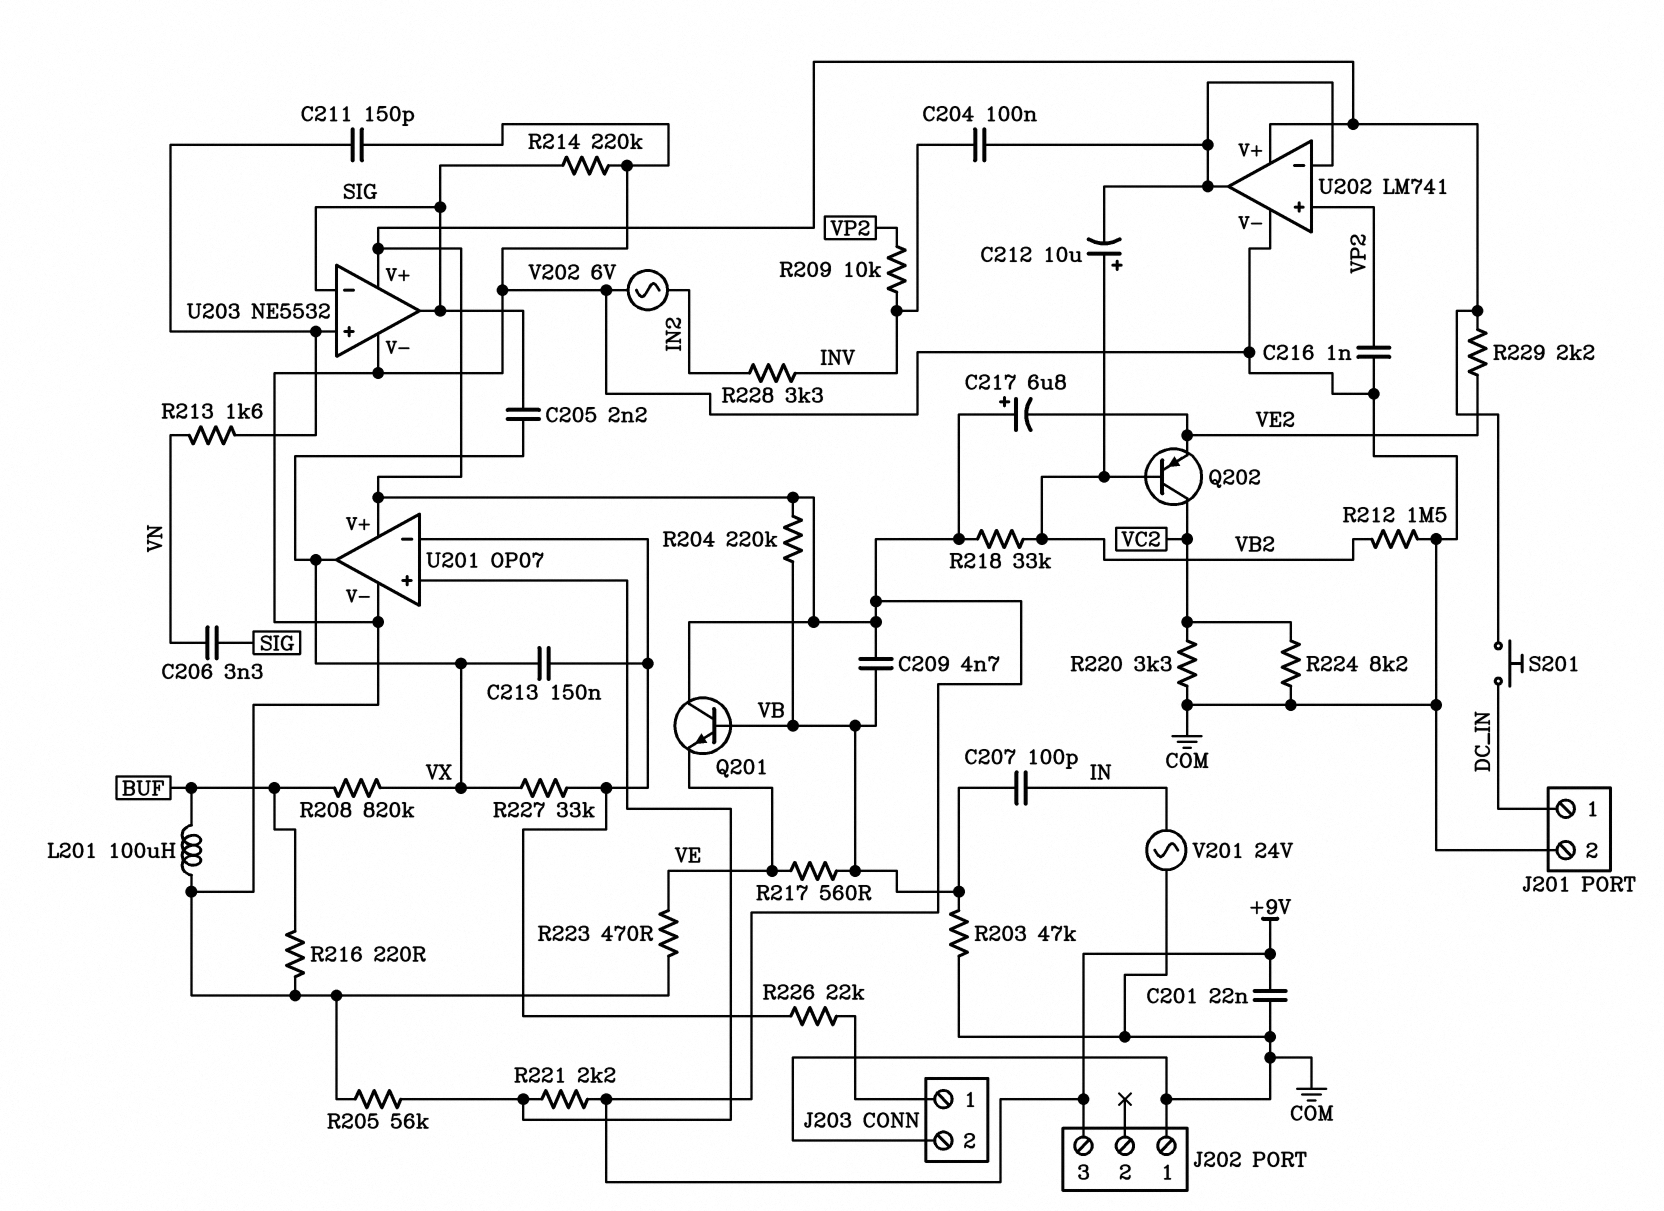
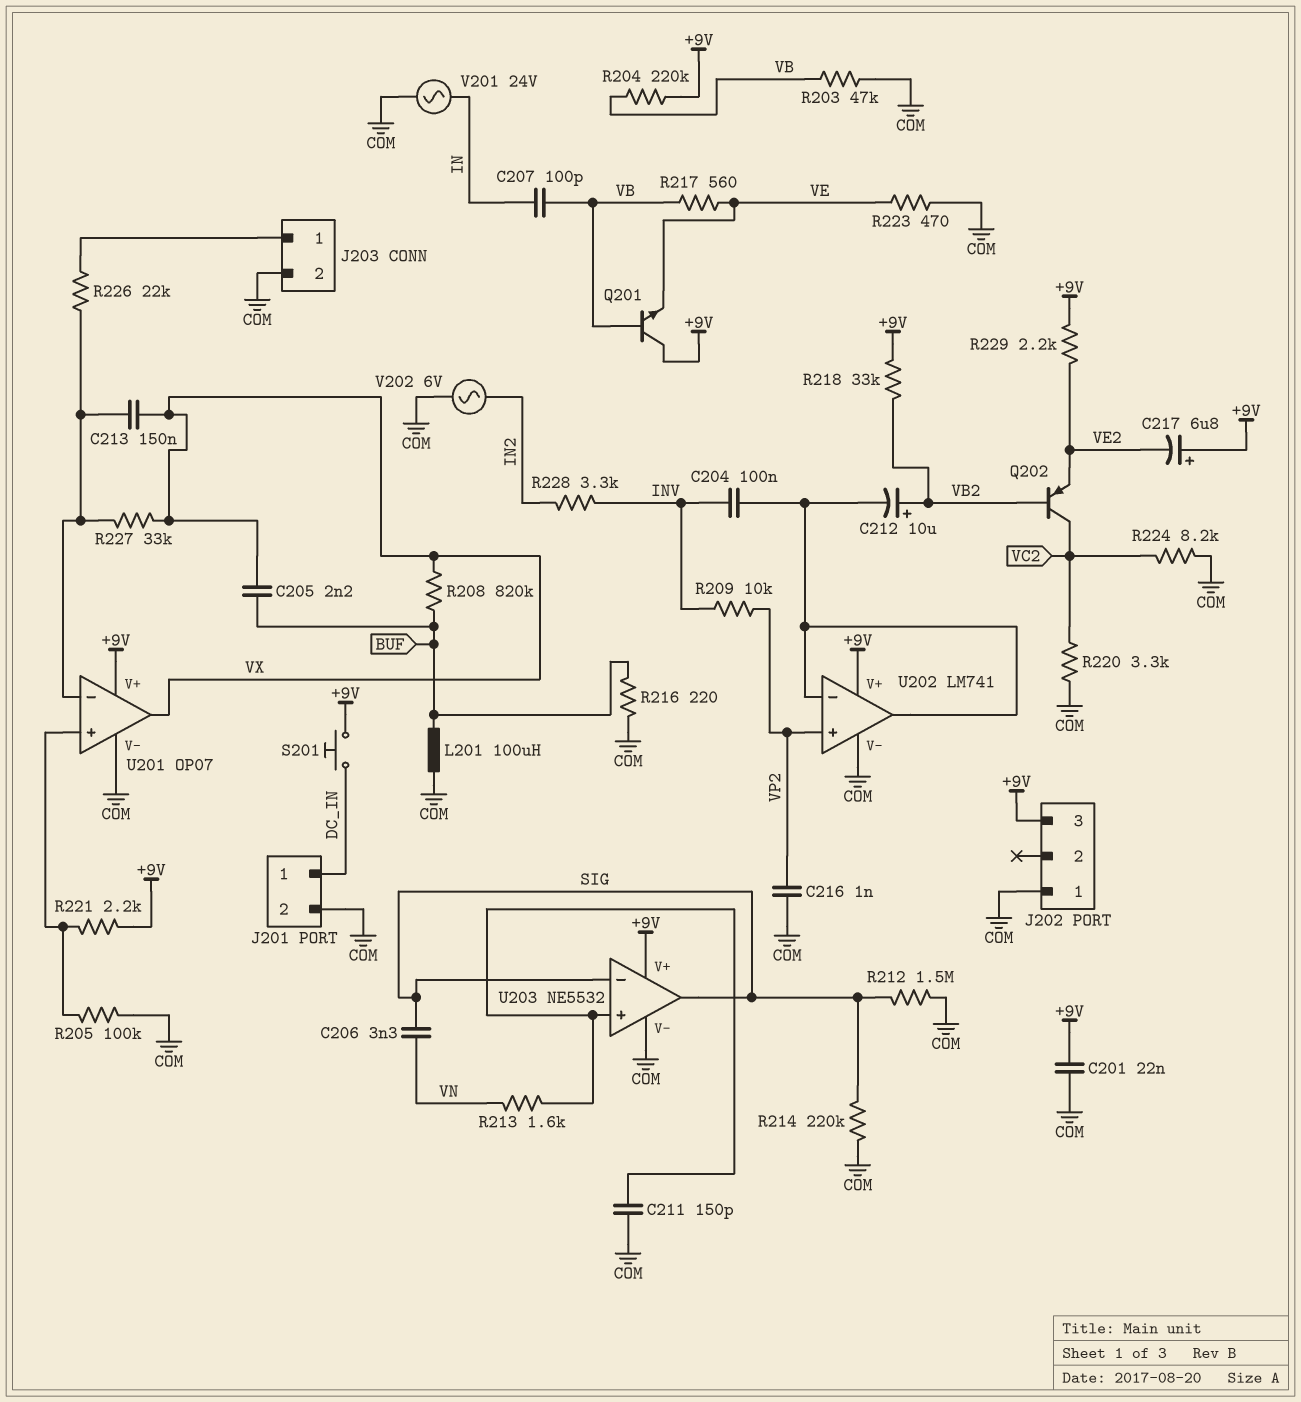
C205: 2.2nF (SIG, VX) -> 2.2nF (BUF, VX)
C209: 4.7nF (+9V, VB) -> none
R205: 56k (COM, U201/in+) -> 100k (COM, U201/in+)
R212: 1.5M (COM, VB2) -> 1.5M (COM, SIG)

